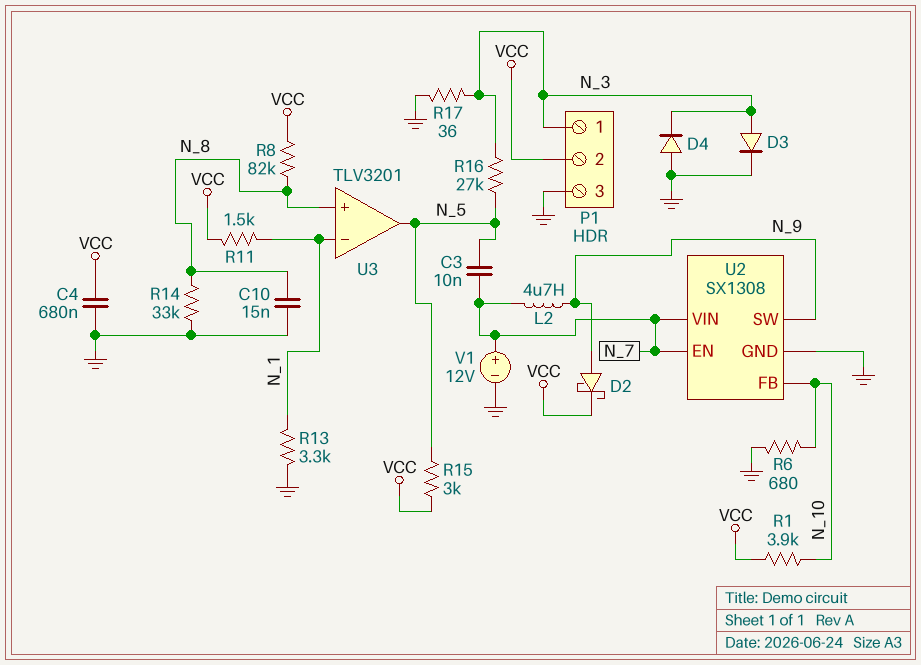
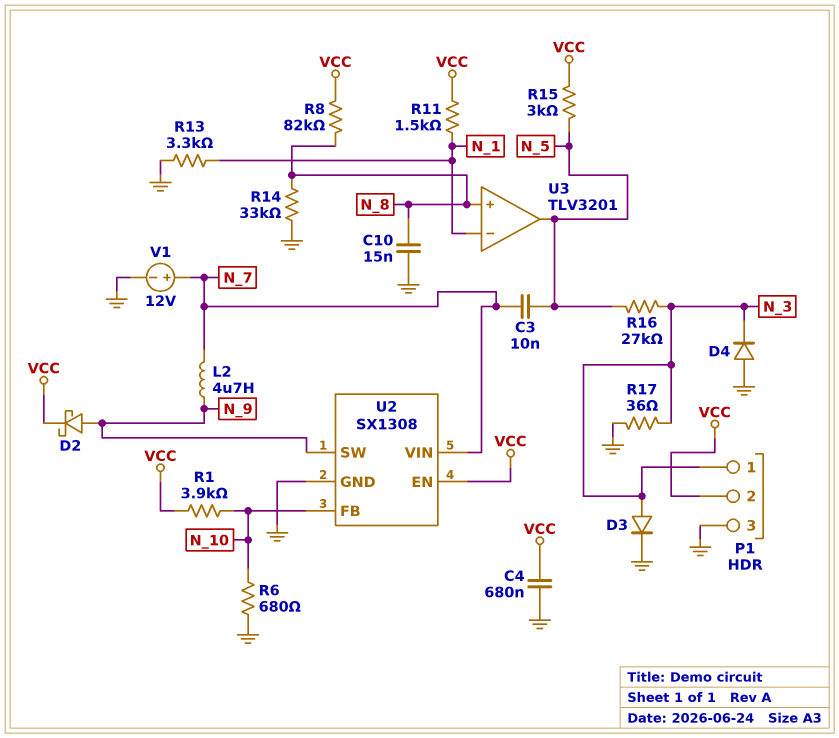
U2 pin EN: N_7 -> VCC

